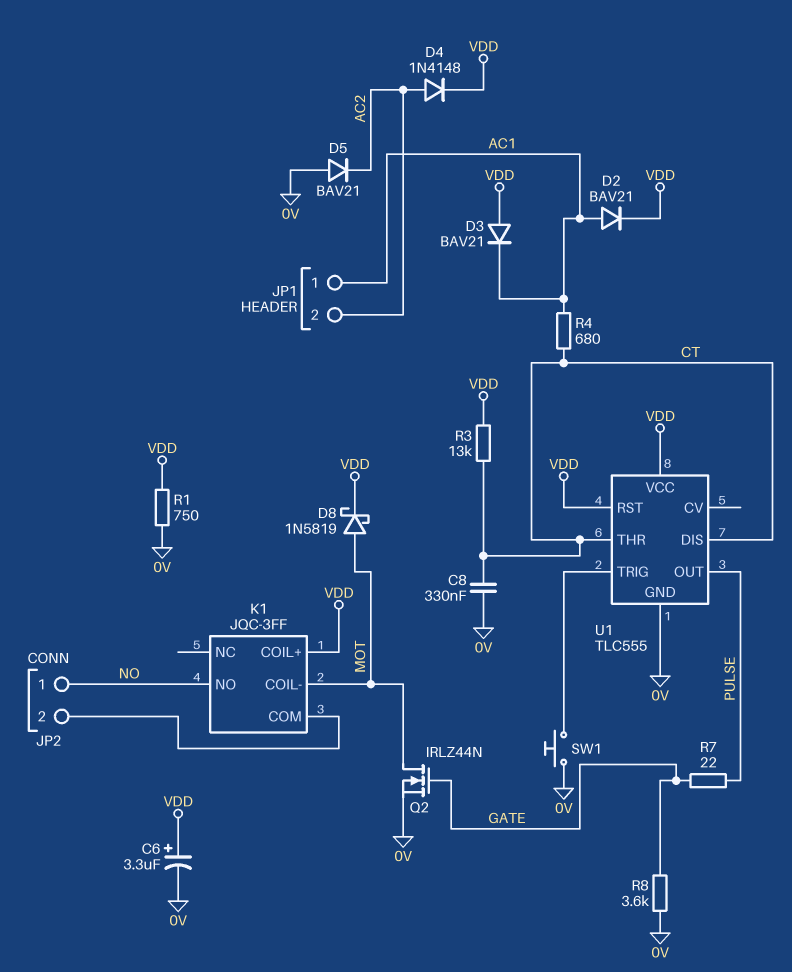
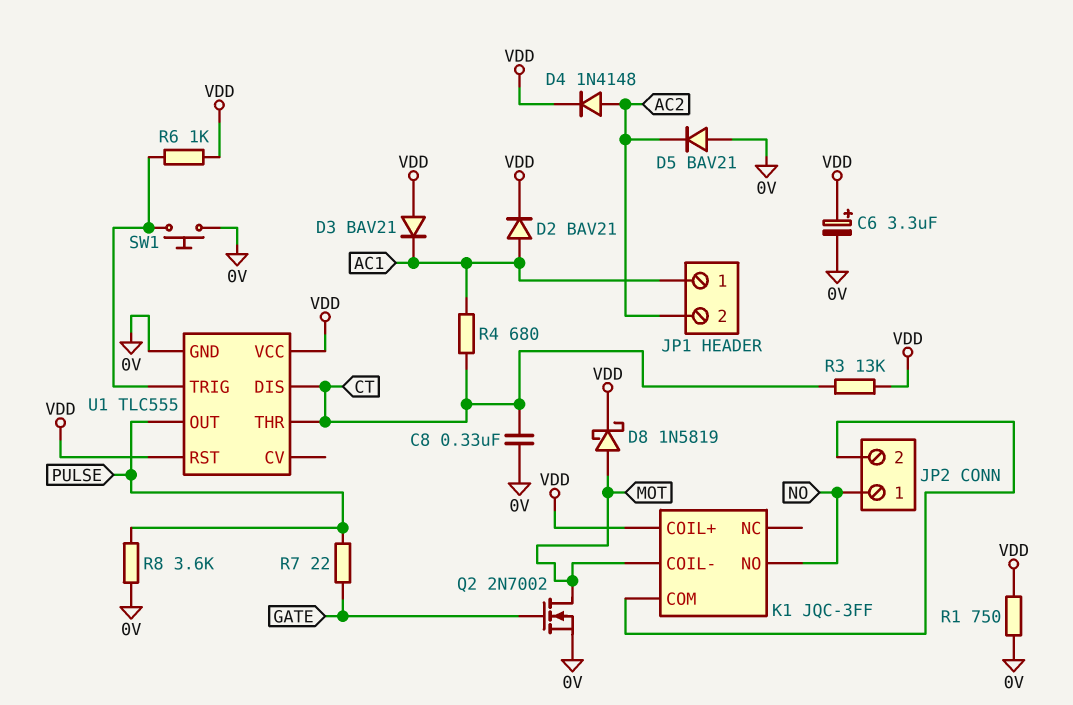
Q2: NMOS IRLZ44N (G GATE, D MOT, S 0V) -> NMOS 2N7002 (G GATE, D MOT, S 0V)
R6: none -> 1k (U1/TRIG, VDD)
R8: 3.6k (0V, GATE) -> 3.6k (0V, PULSE)

